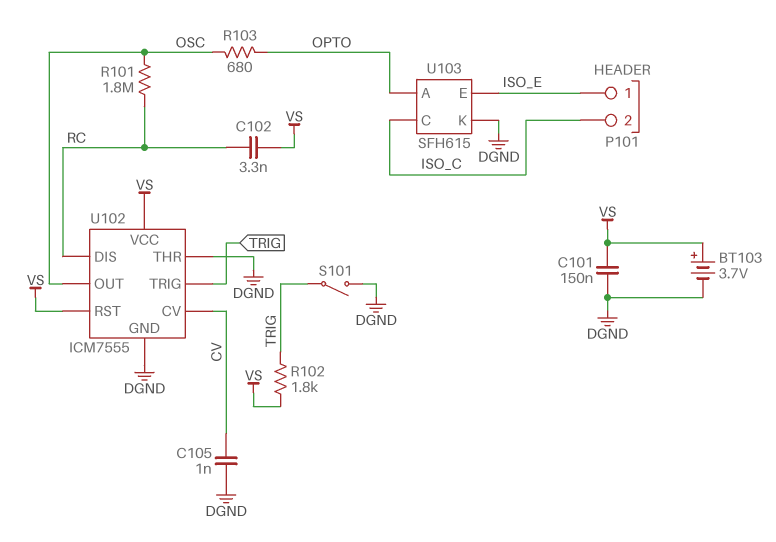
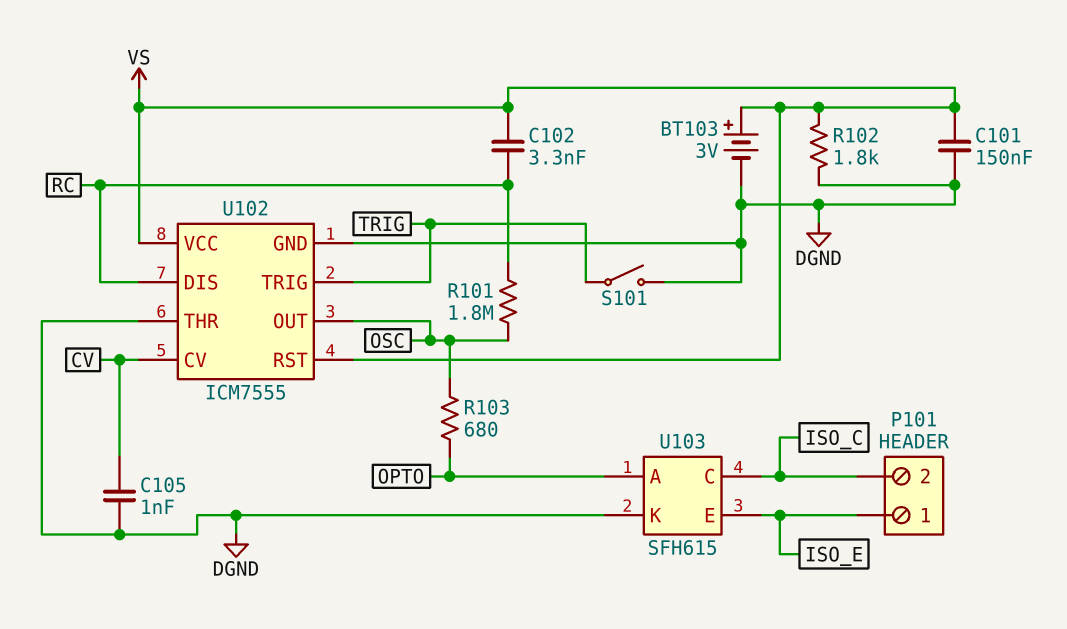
BT103: 3.7V (plus VS, minus DGND) -> 3V (plus VS, minus DGND)
R102: 1.8k (TRIG, VS) -> 1.8k (DGND, VS)

